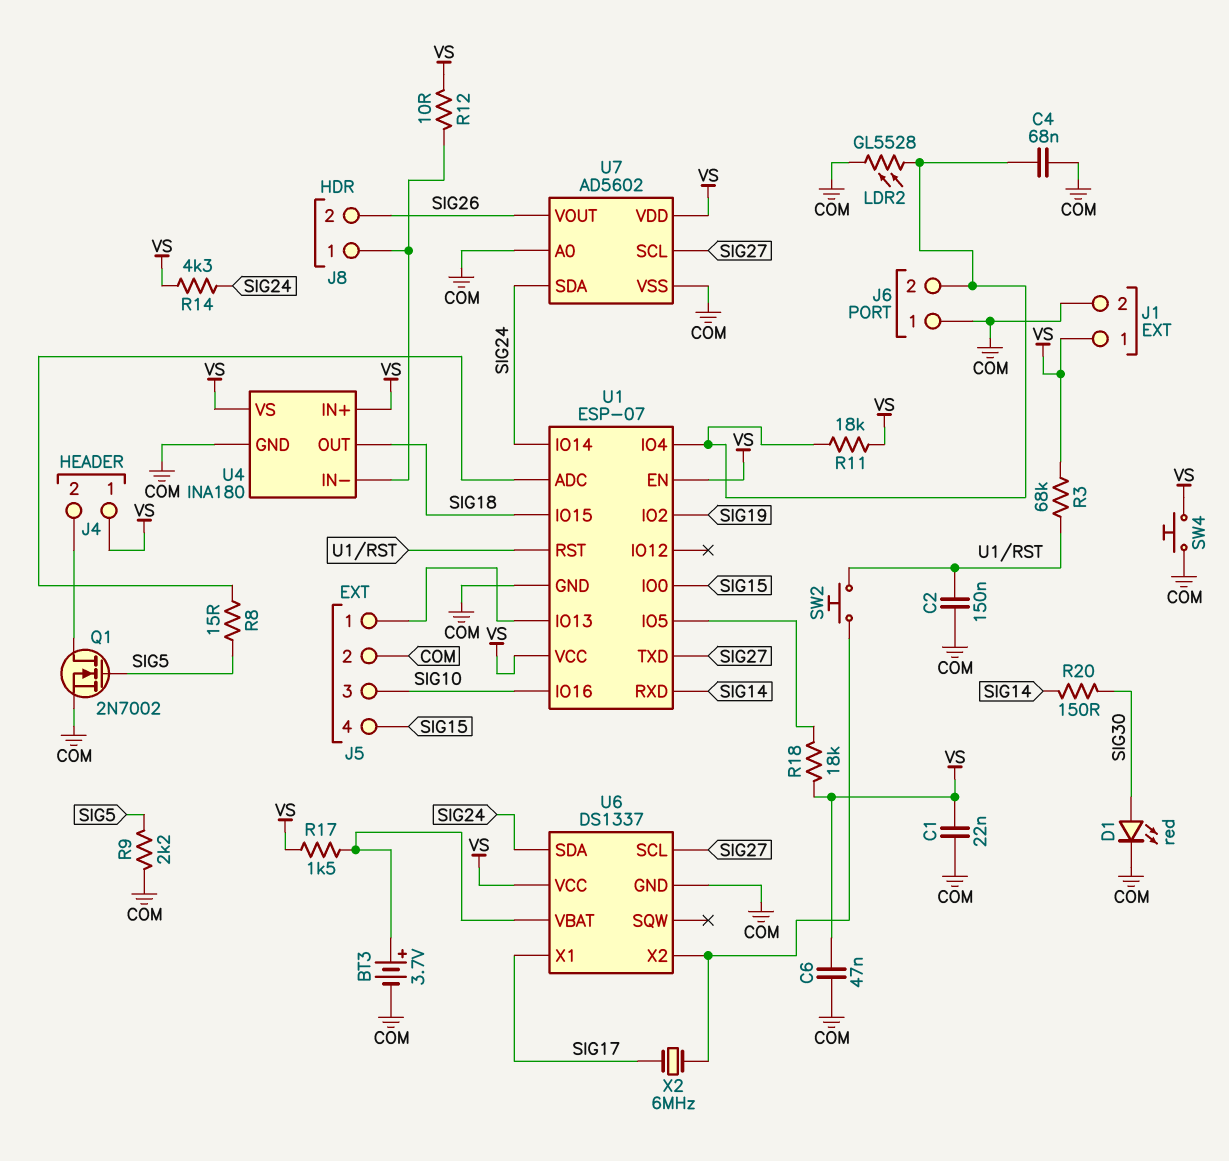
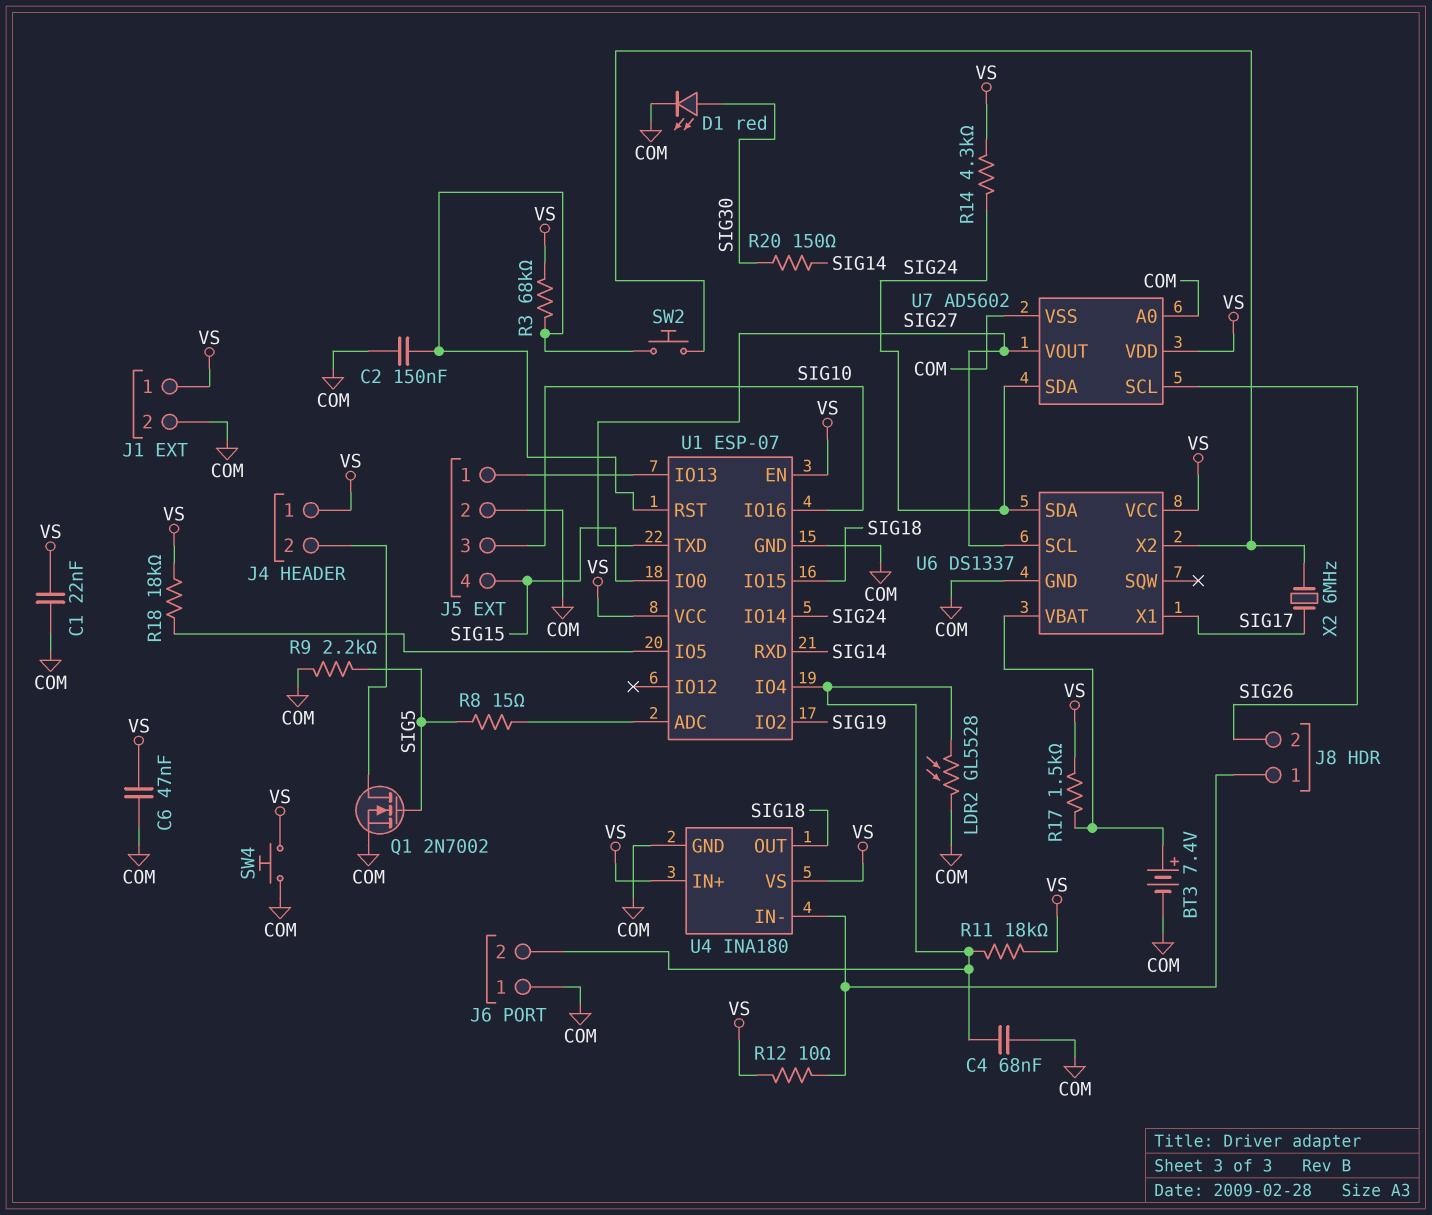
BT3: 3.7V (plus U6/VBAT, minus COM) -> 7.4V (plus U6/VBAT, minus COM)
U7 pin SCL: SIG27 -> SIG26
U7 pin VOUT: SIG26 -> SIG27

